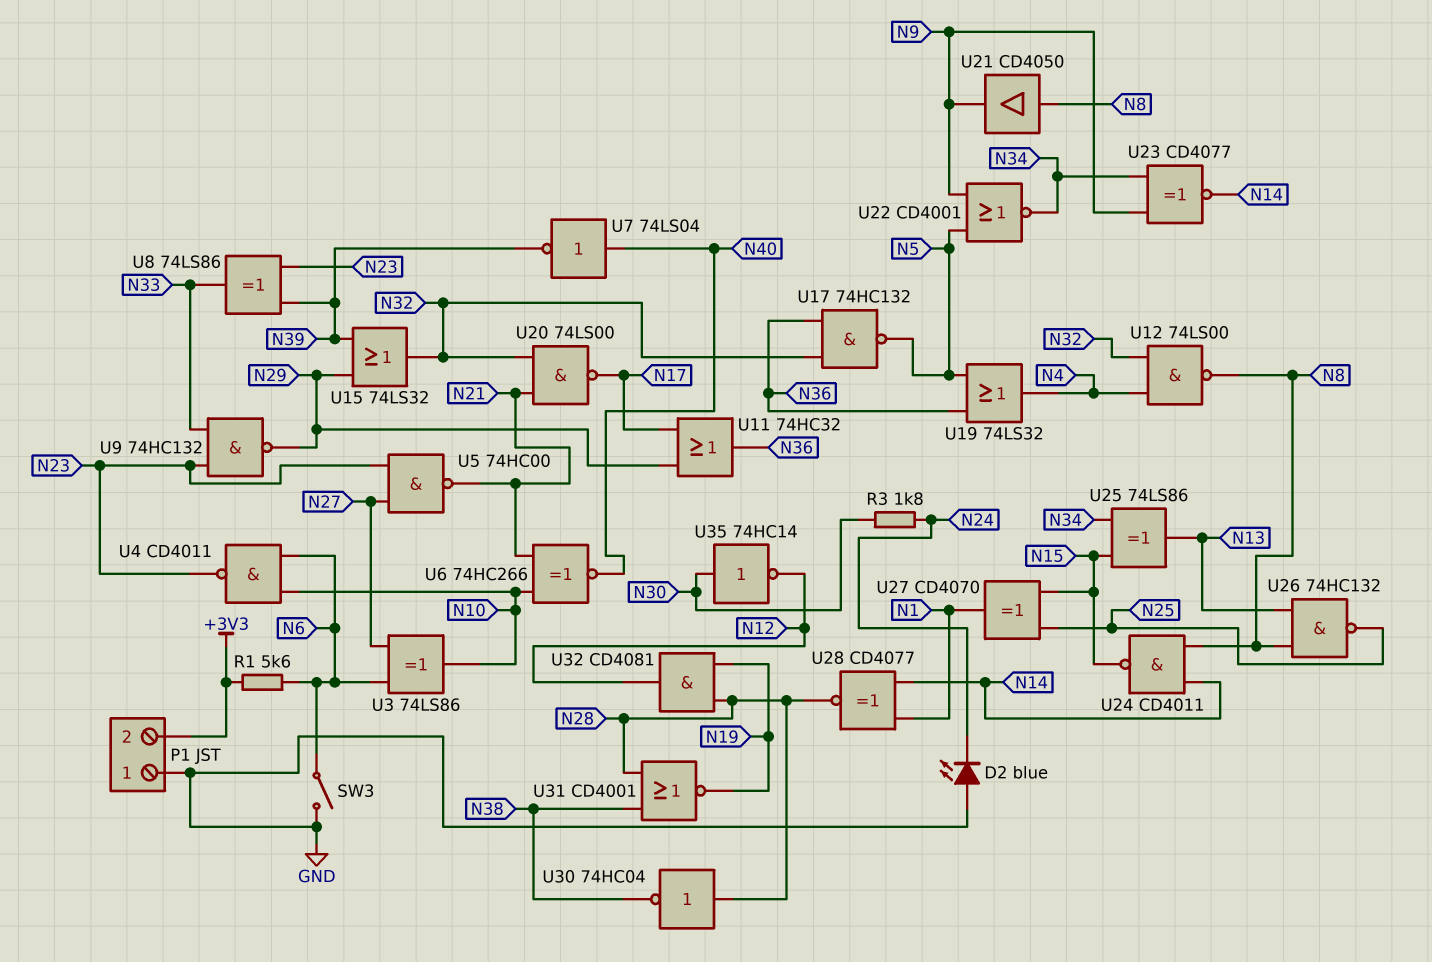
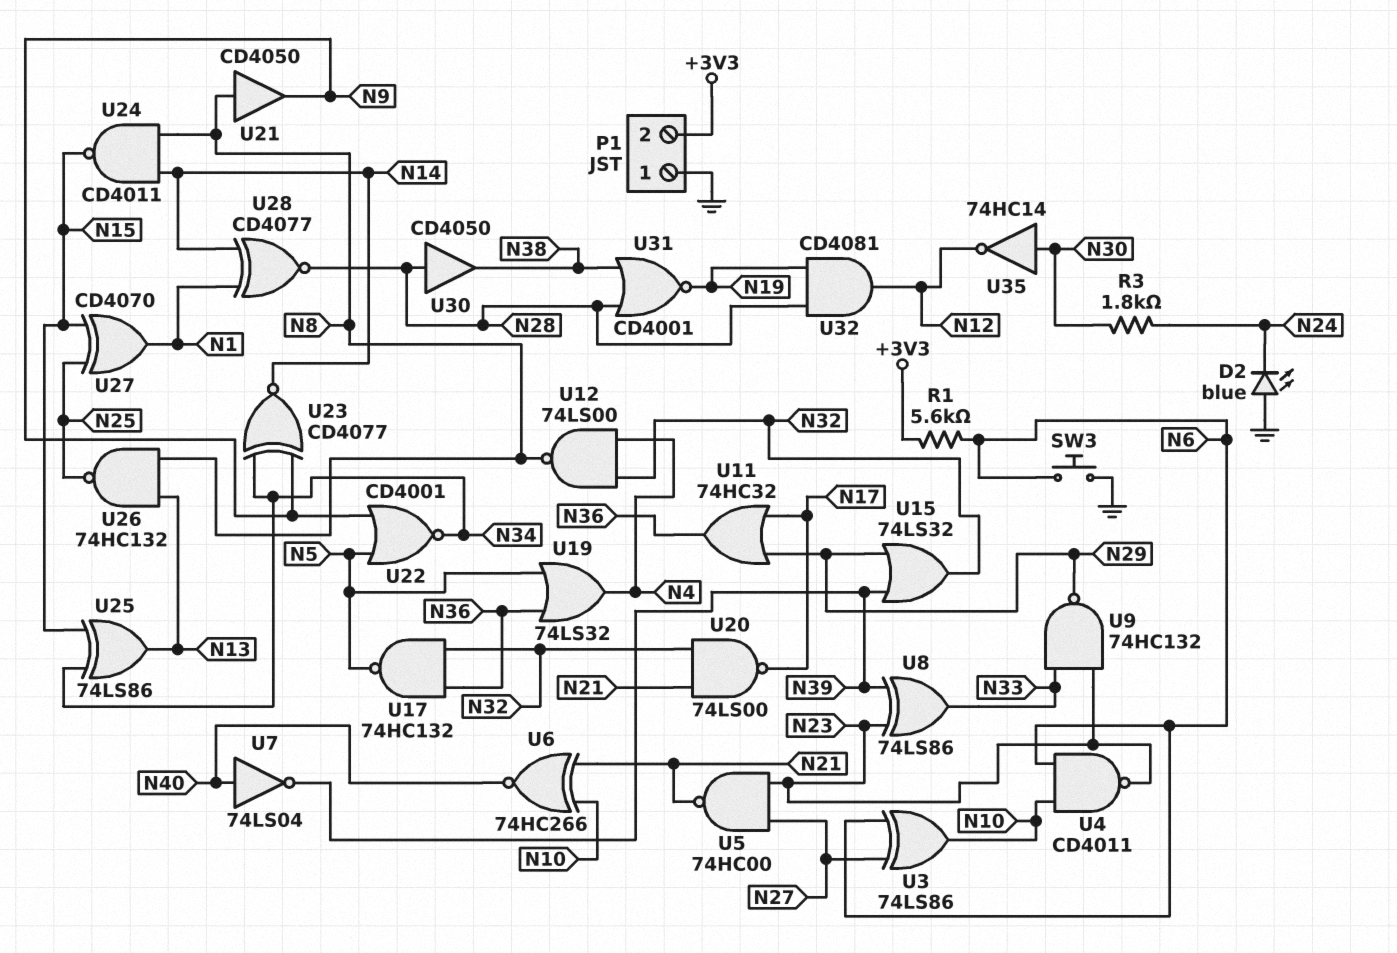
SW3: switch (GND, N6) -> button (GND, N6)
U30: NOT 74HC04 (in N28, out N38) -> buffer CD4050 (in N28, out N38)

